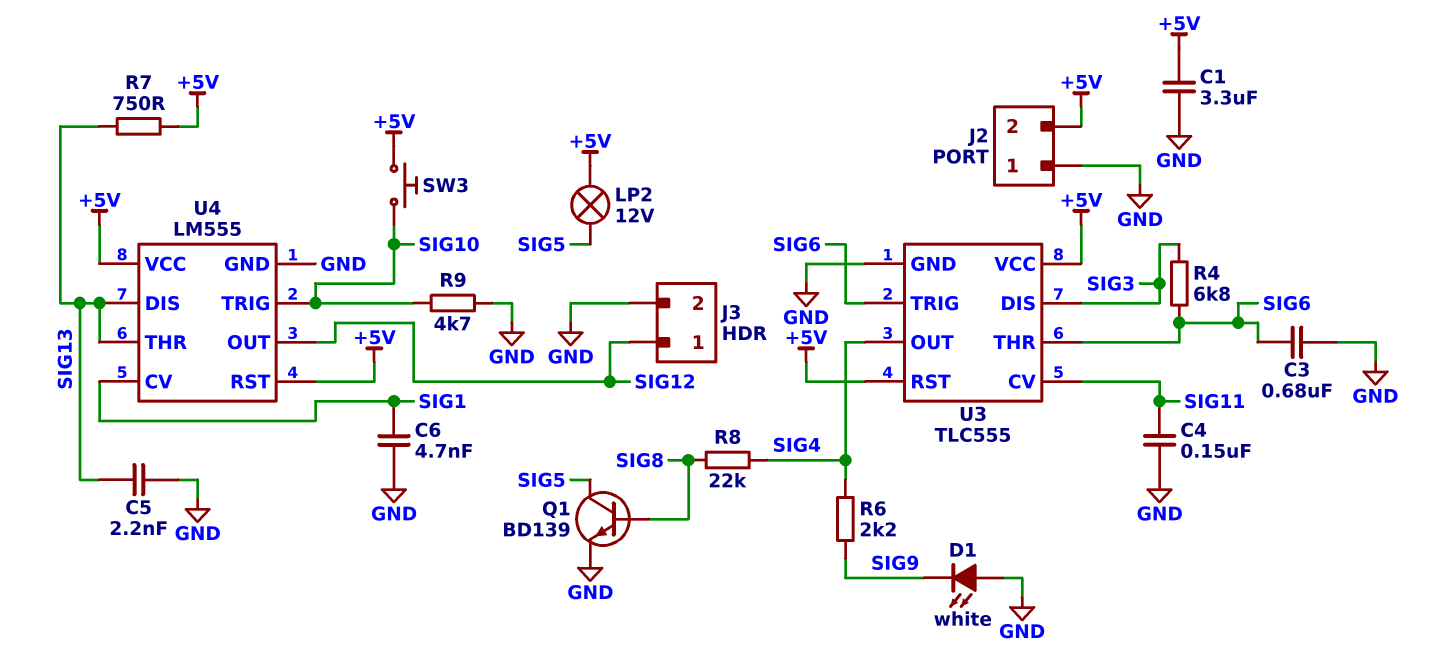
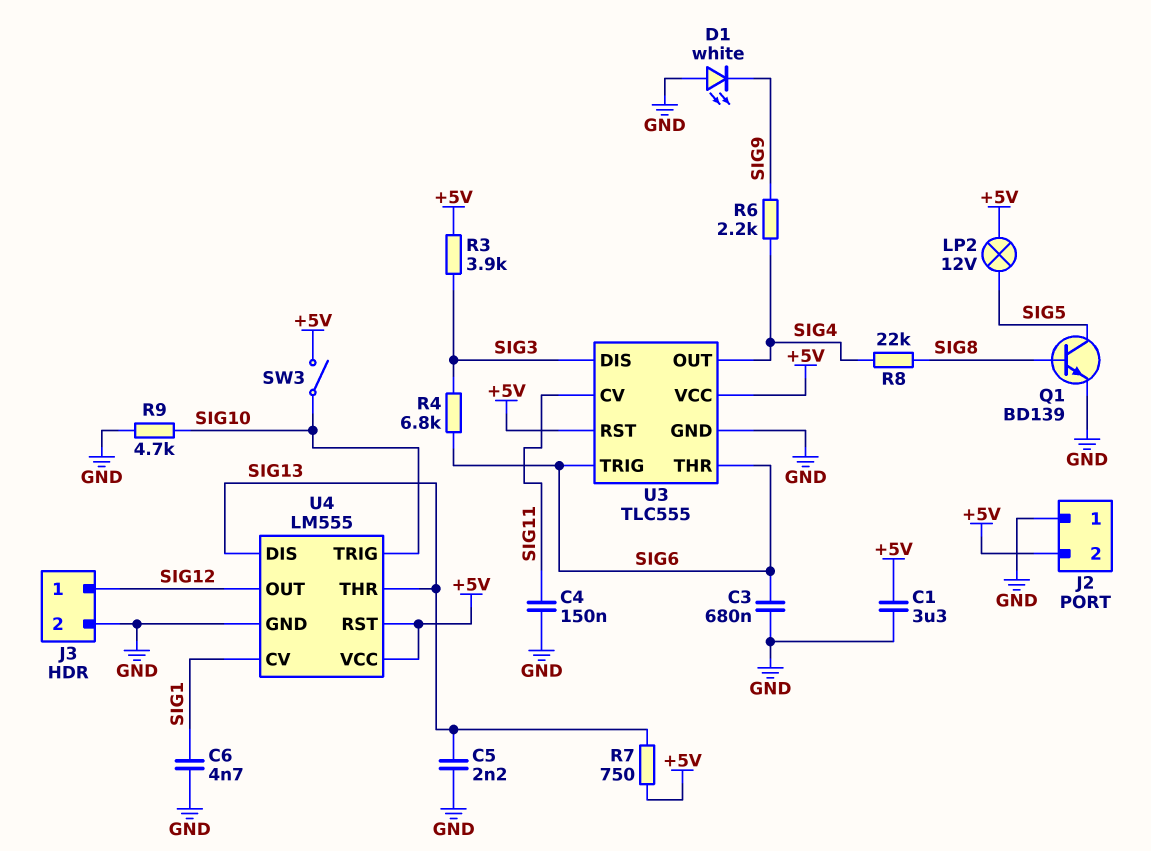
R3: none -> 3.9k (+5V, SIG3)
SW3: button (+5V, SIG10) -> switch (+5V, SIG10)

